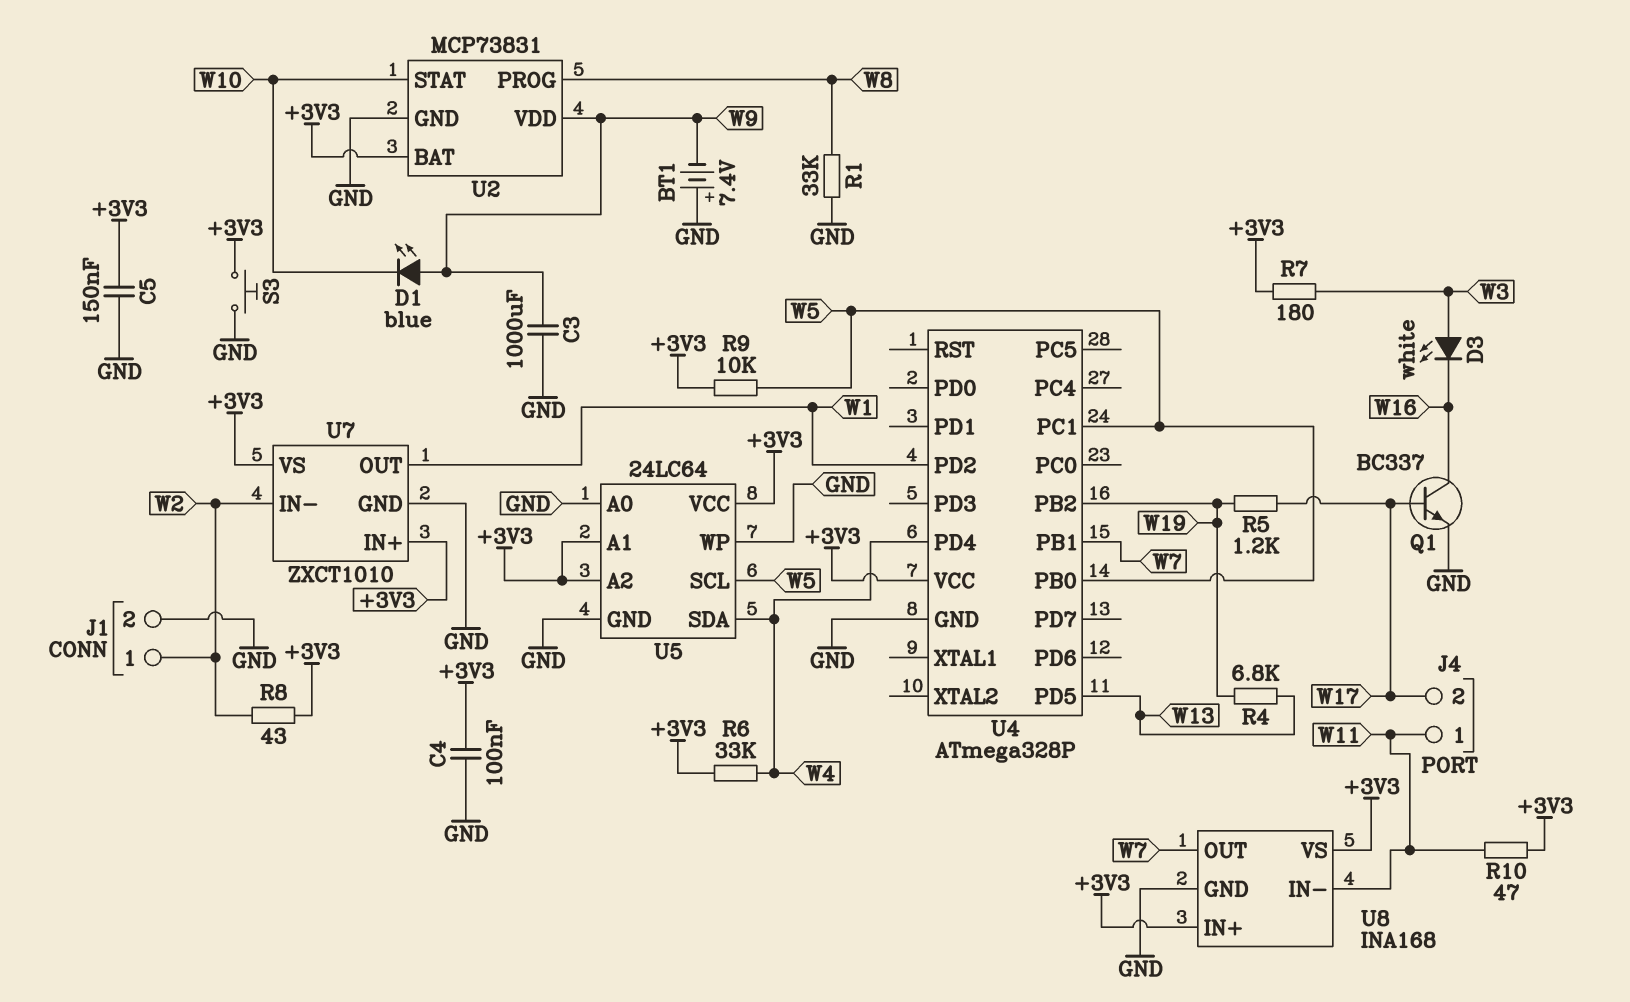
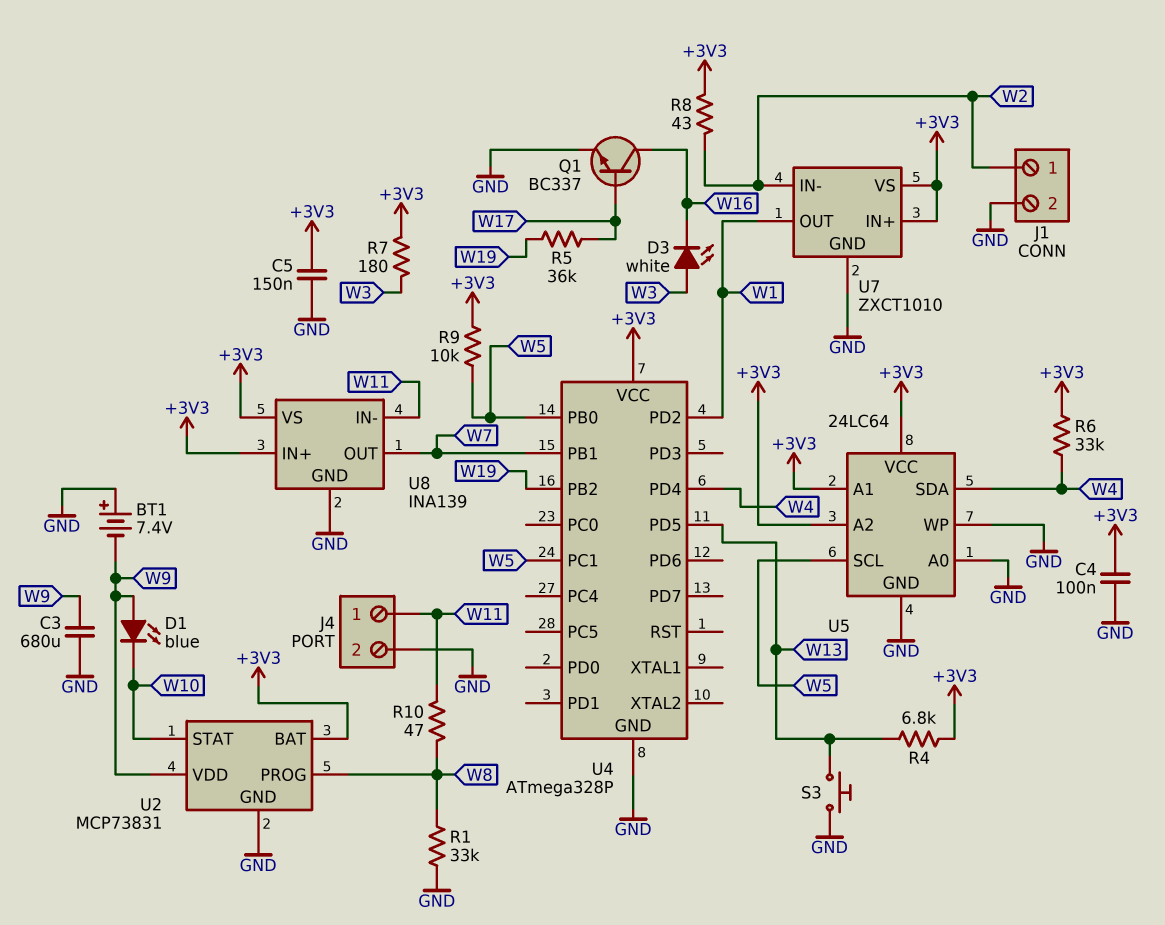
C3: 1000uF (GND, W9) -> 680uF (GND, W9)
J4 pin 2: W17 -> GND
R4: 6.8k (W13, W19) -> 6.8k (+3V3, W13)
R5: 1.2k (W17, W19) -> 36k (W17, W19)
R10: 47 (+3V3, W11) -> 47 (W8, W11)
S3: button (+3V3, GND) -> button (GND, W13)
U8: INA168 -> INA139

